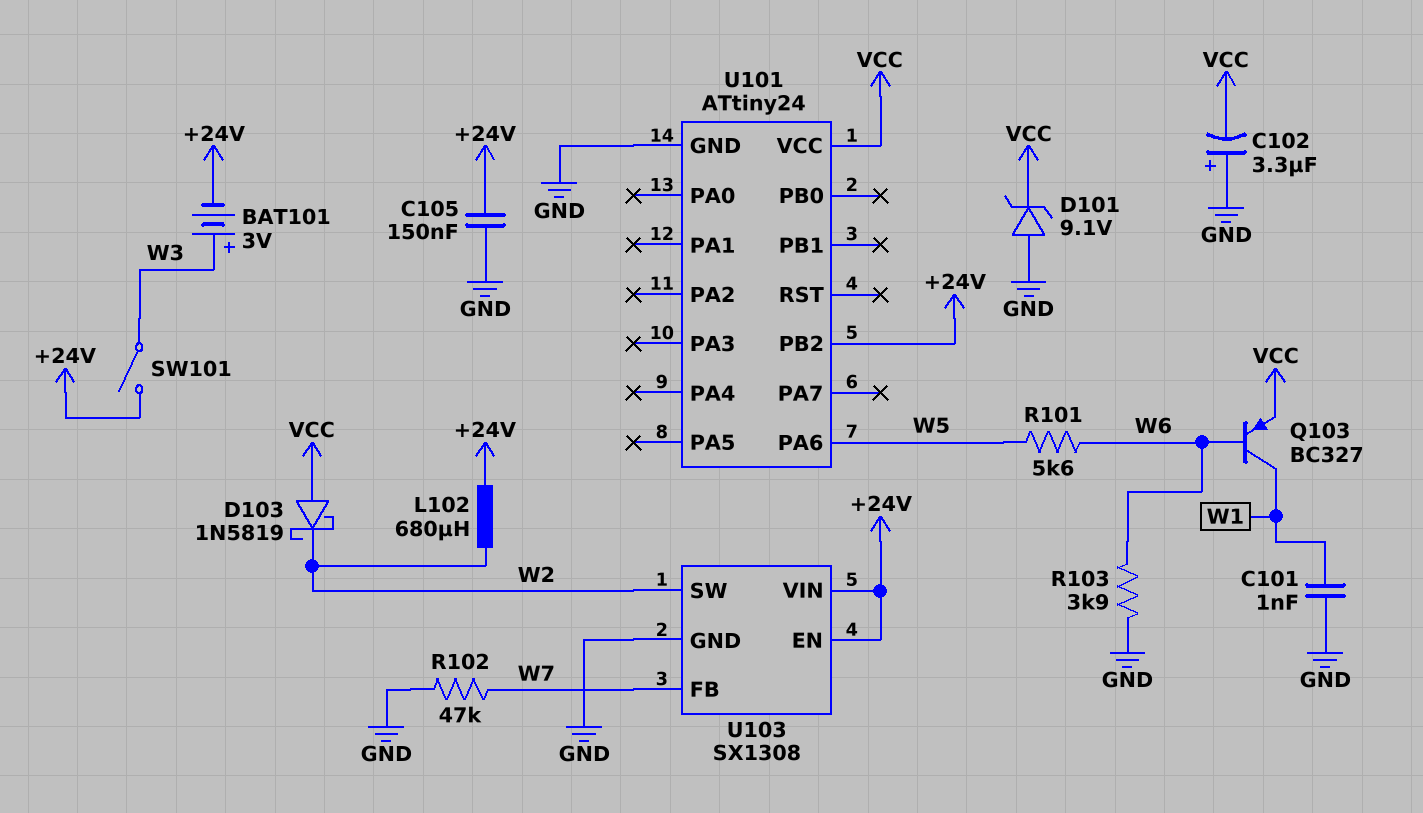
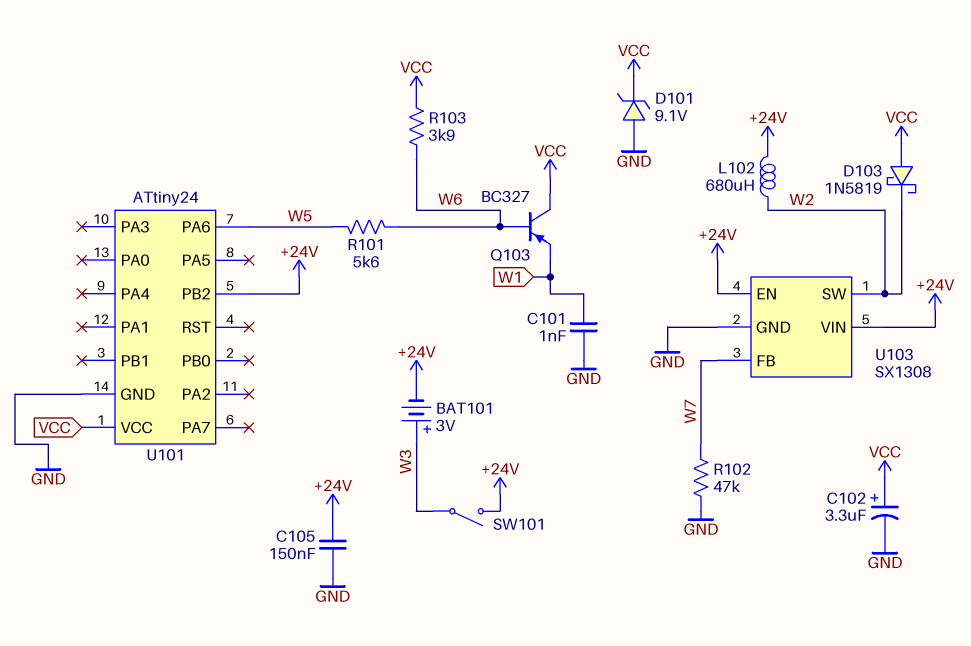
C102: 3.3uF (plus GND, minus VCC) -> 3.3uF (plus VCC, minus GND)
Q103: PNP BC327 (B W6, C W1, E VCC) -> PNP BC327 (B W6, C VCC, E W1)
R103: 3.9k (GND, W6) -> 3.9k (VCC, W6)

